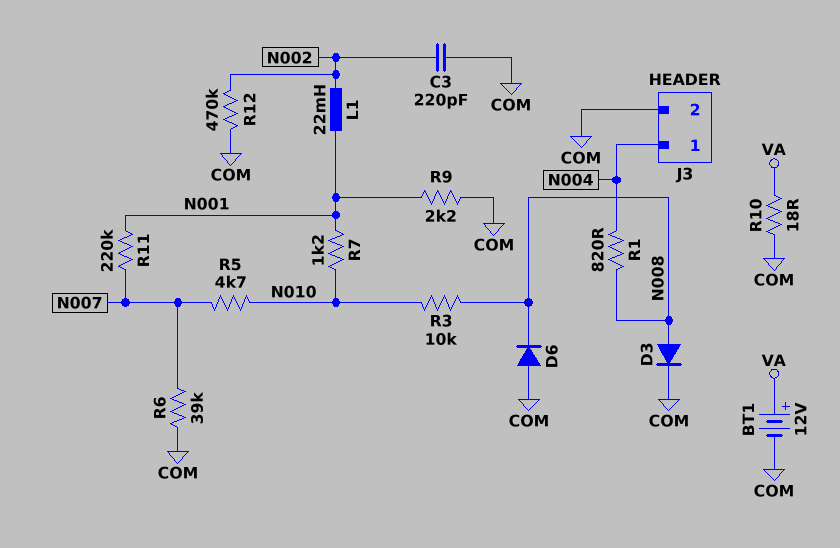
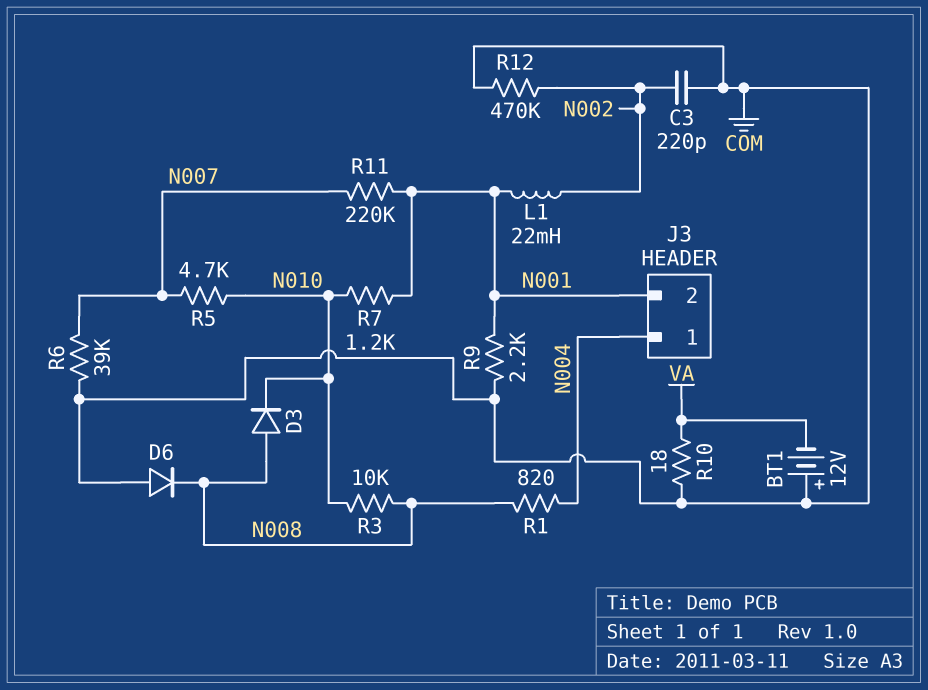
BT1: 12V (plus VA, minus COM) -> 12V (plus COM, minus VA)
D3: diode (A N008, K COM) -> diode (A N008, K N010)
J3 pin 2: COM -> N001

